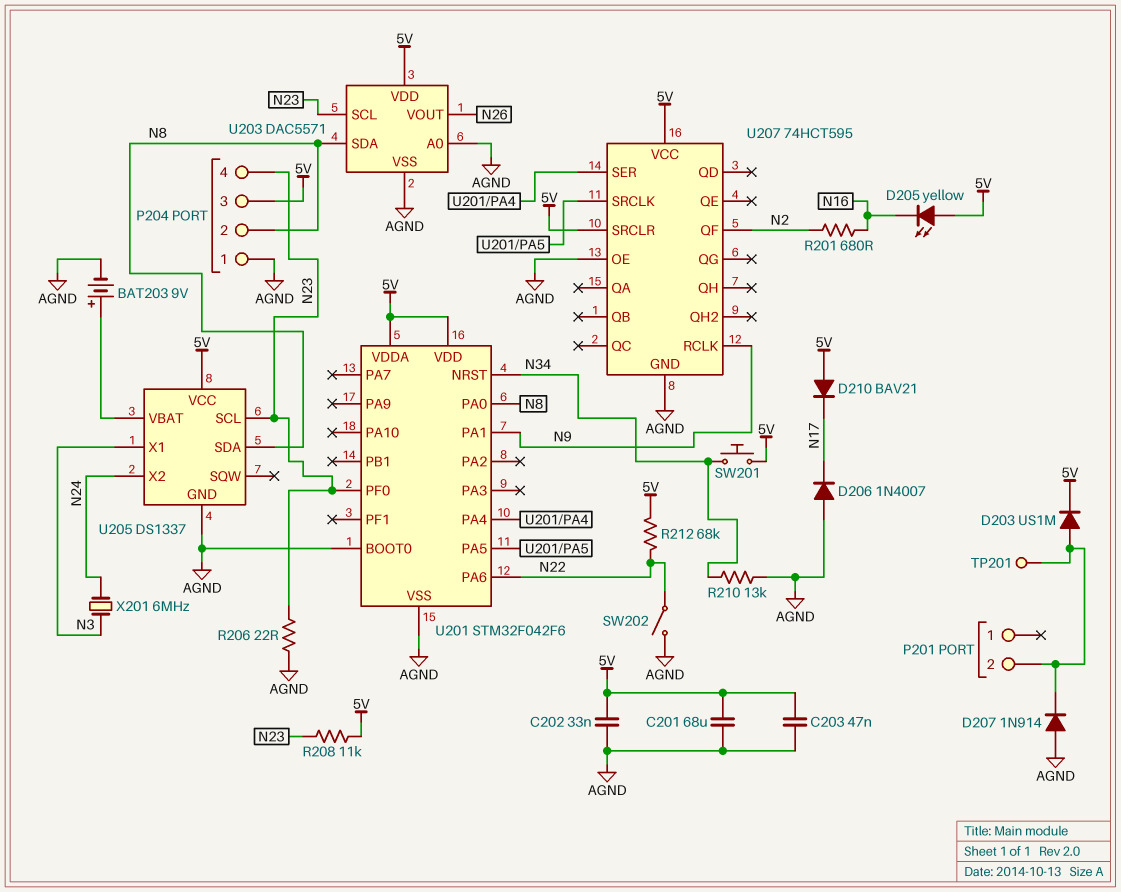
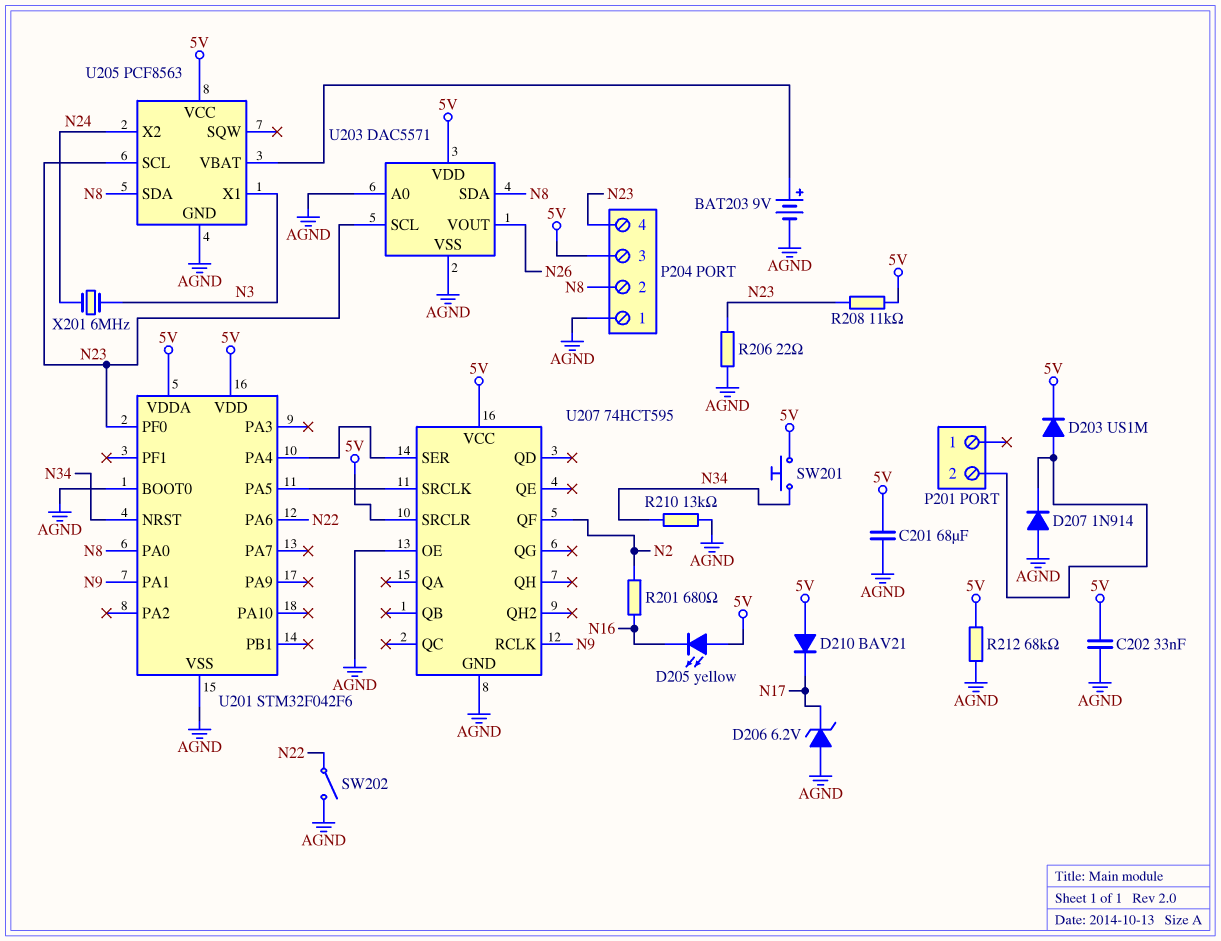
C203: 47nF (5V, AGND) -> none
D206: diode 1N4007 (A AGND, K N17) -> zener 6.2V (A AGND, K N17)
R212: 68k (5V, N22) -> 68k (5V, AGND)
TP201: test point (P201/2) -> none
U205: DS1337 -> PCF8563

